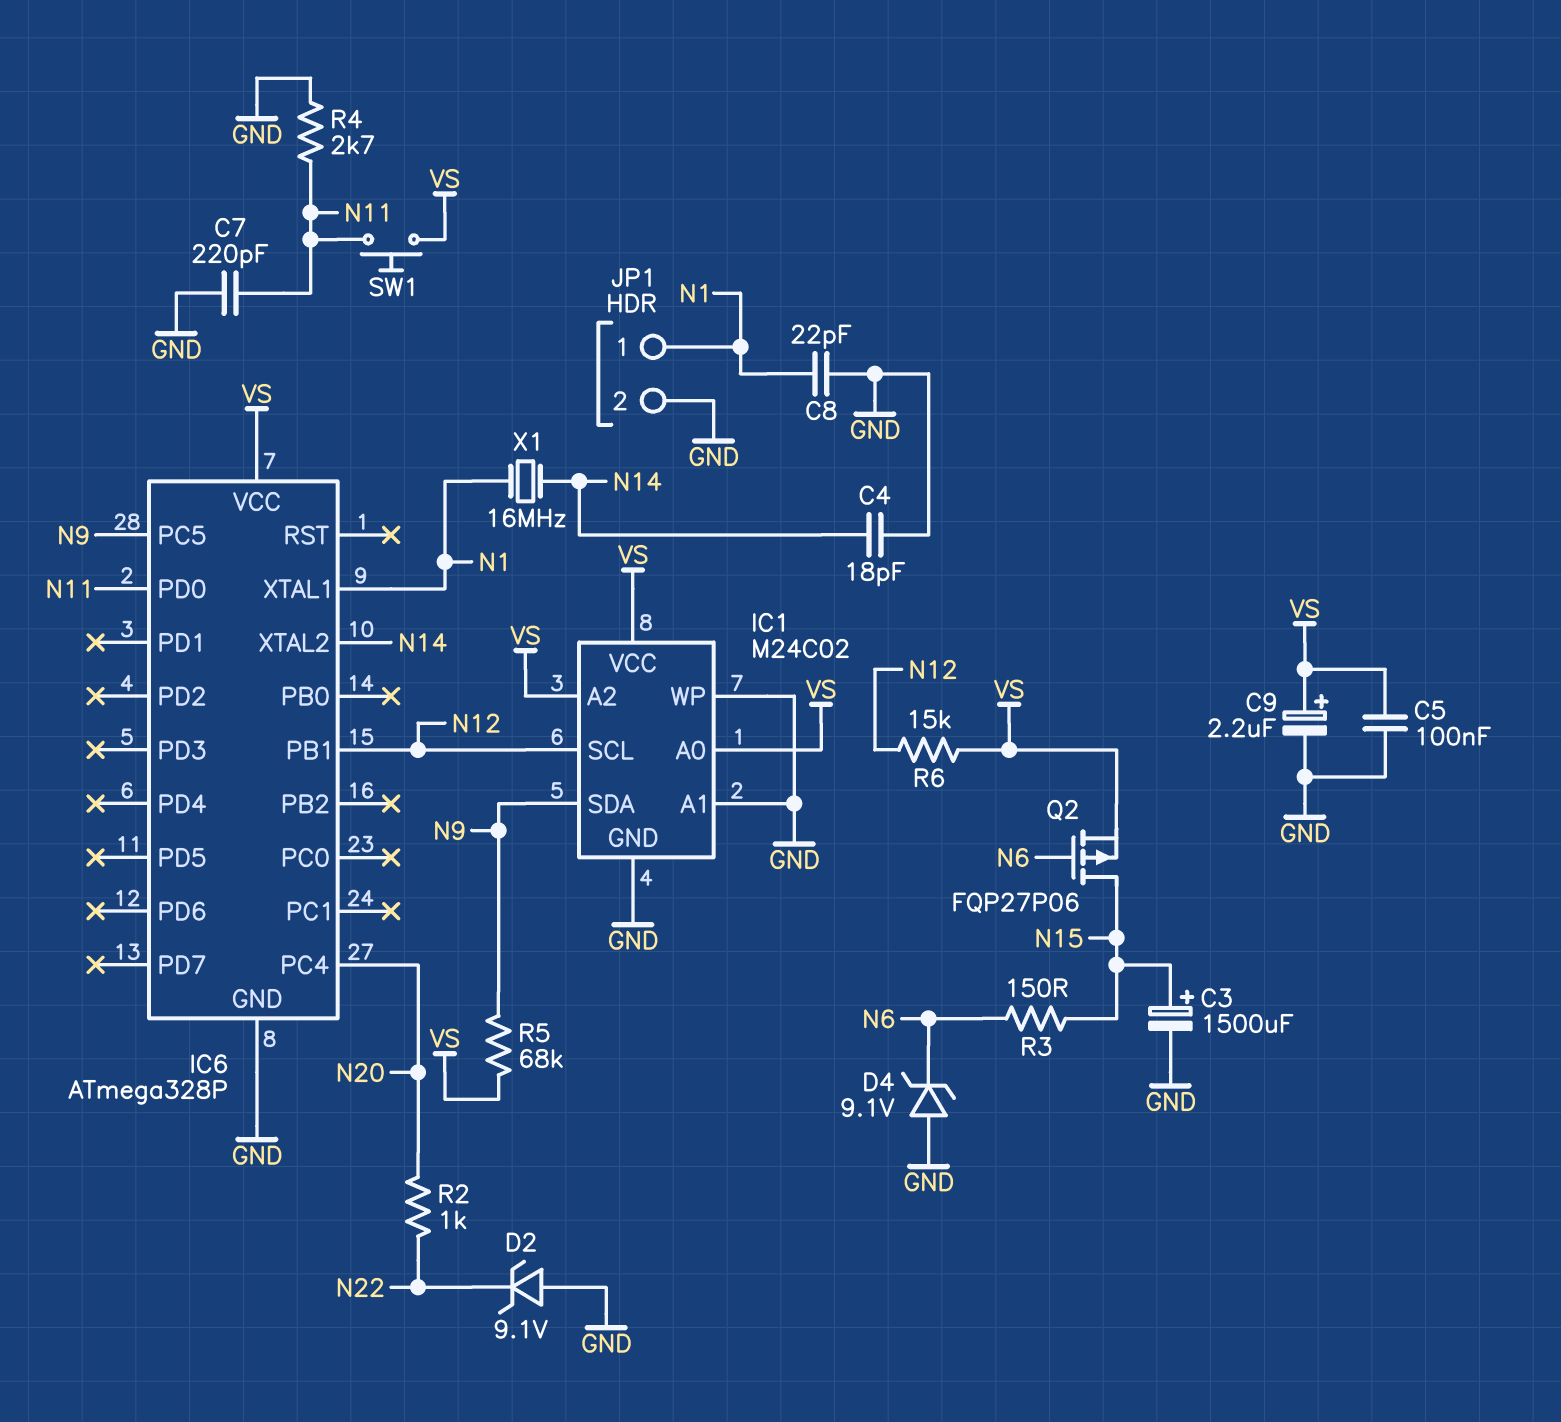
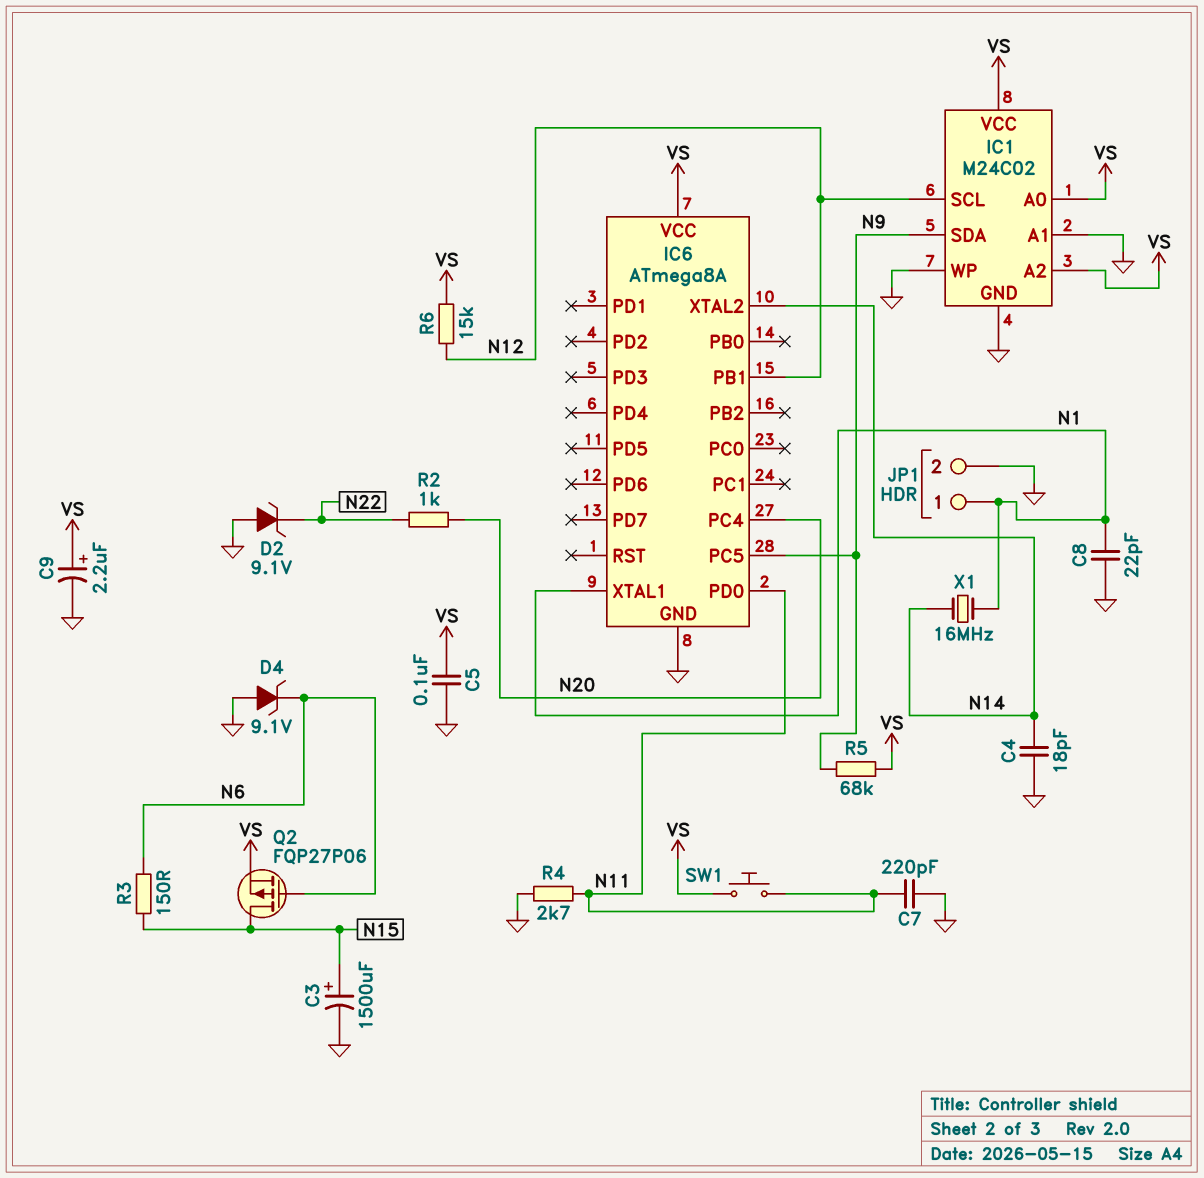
IC6: ATmega328P -> ATmega8A

